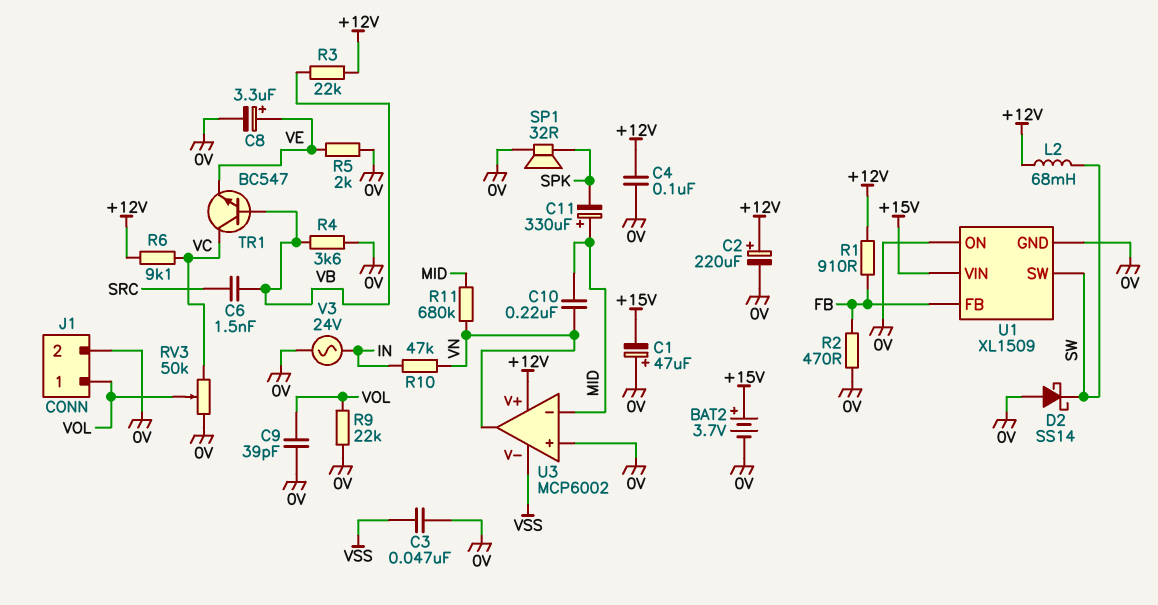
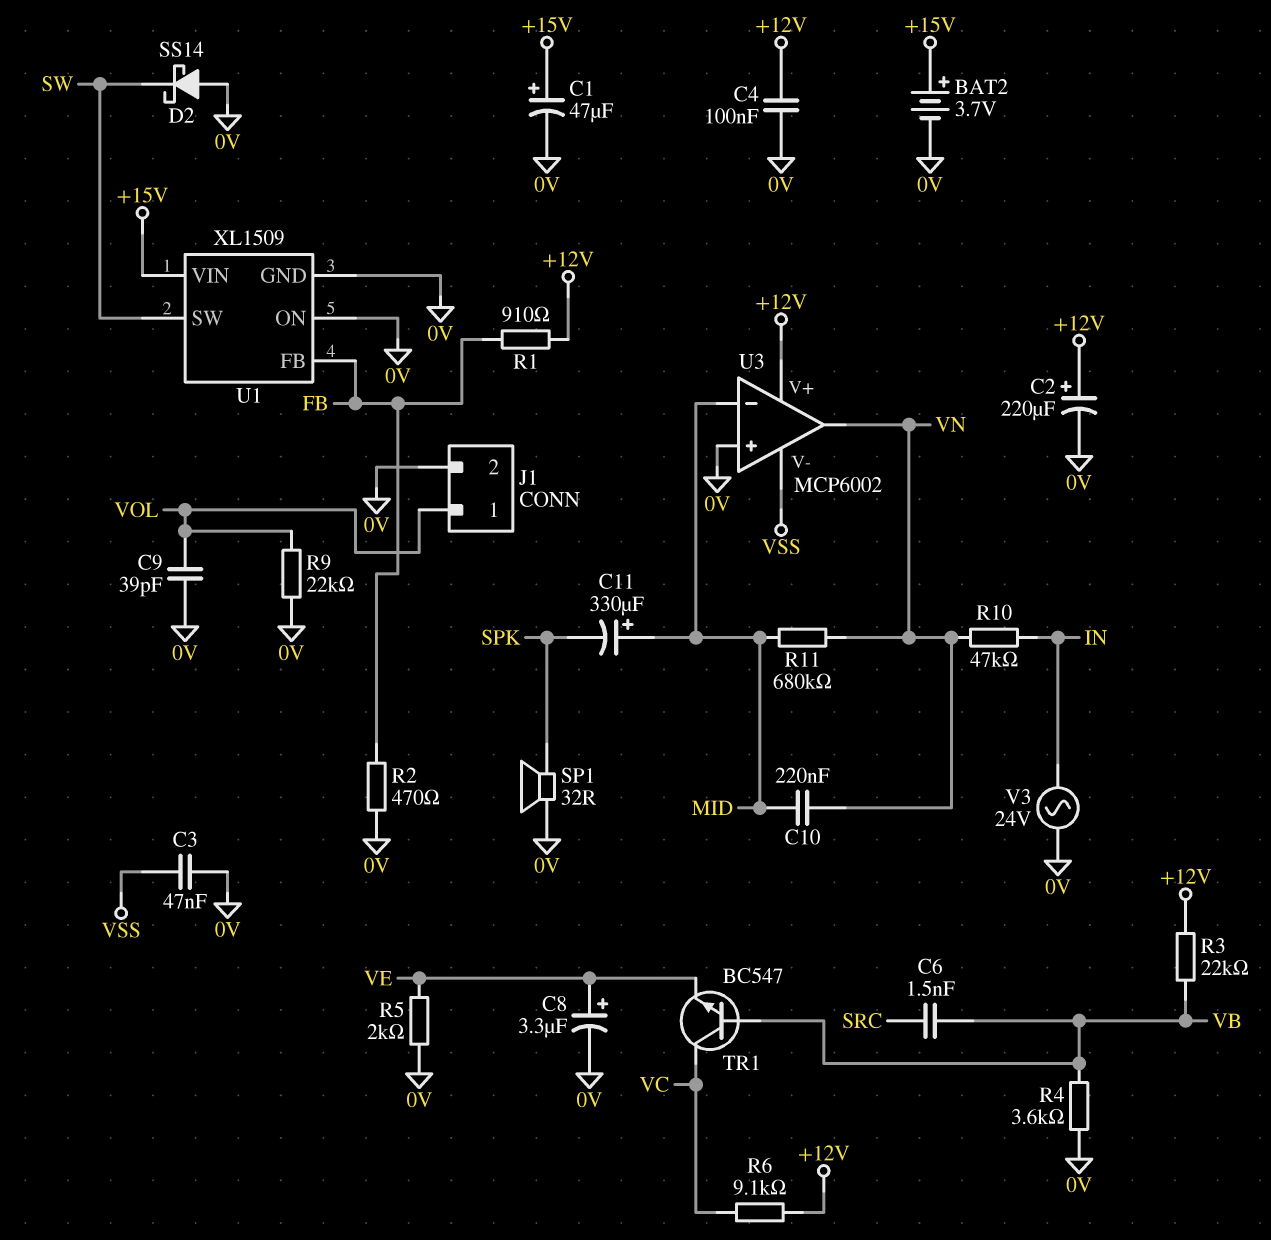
C1: 47uF (plus 0V, minus +15V) -> 47uF (plus +15V, minus 0V)
L2: 68mH (+12V, SW) -> none
RV3: 50k (0V, VC, wiper VOL) -> none

